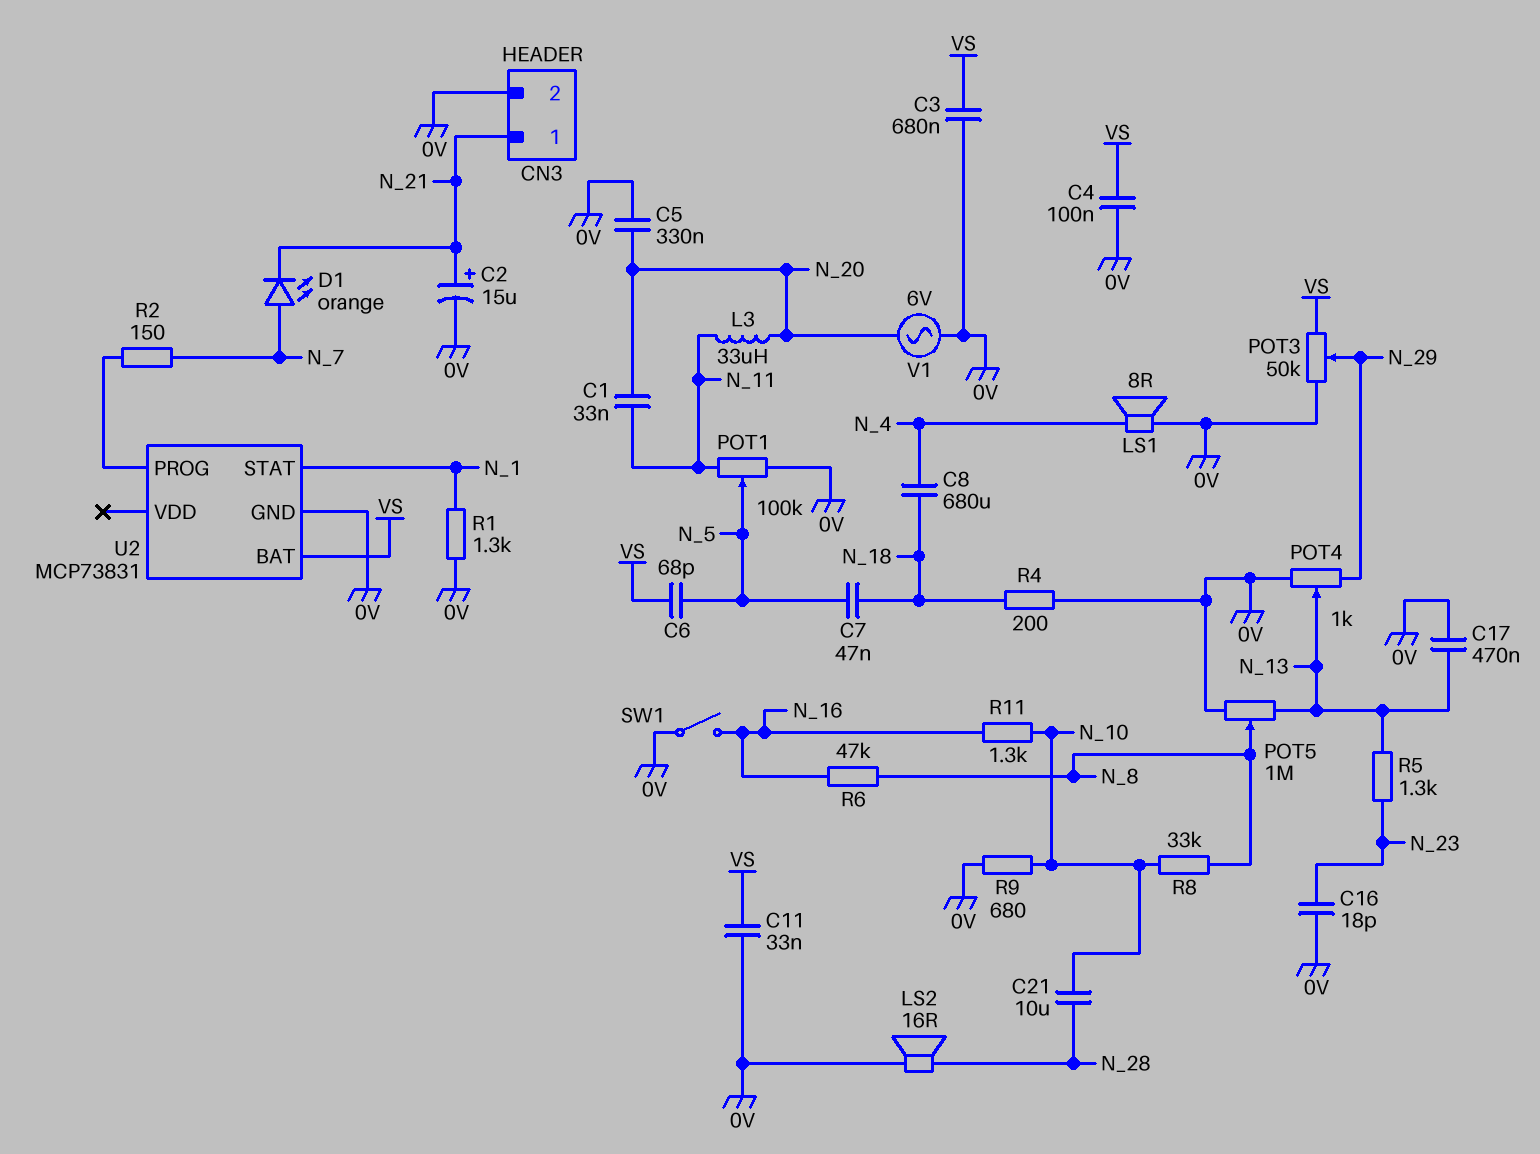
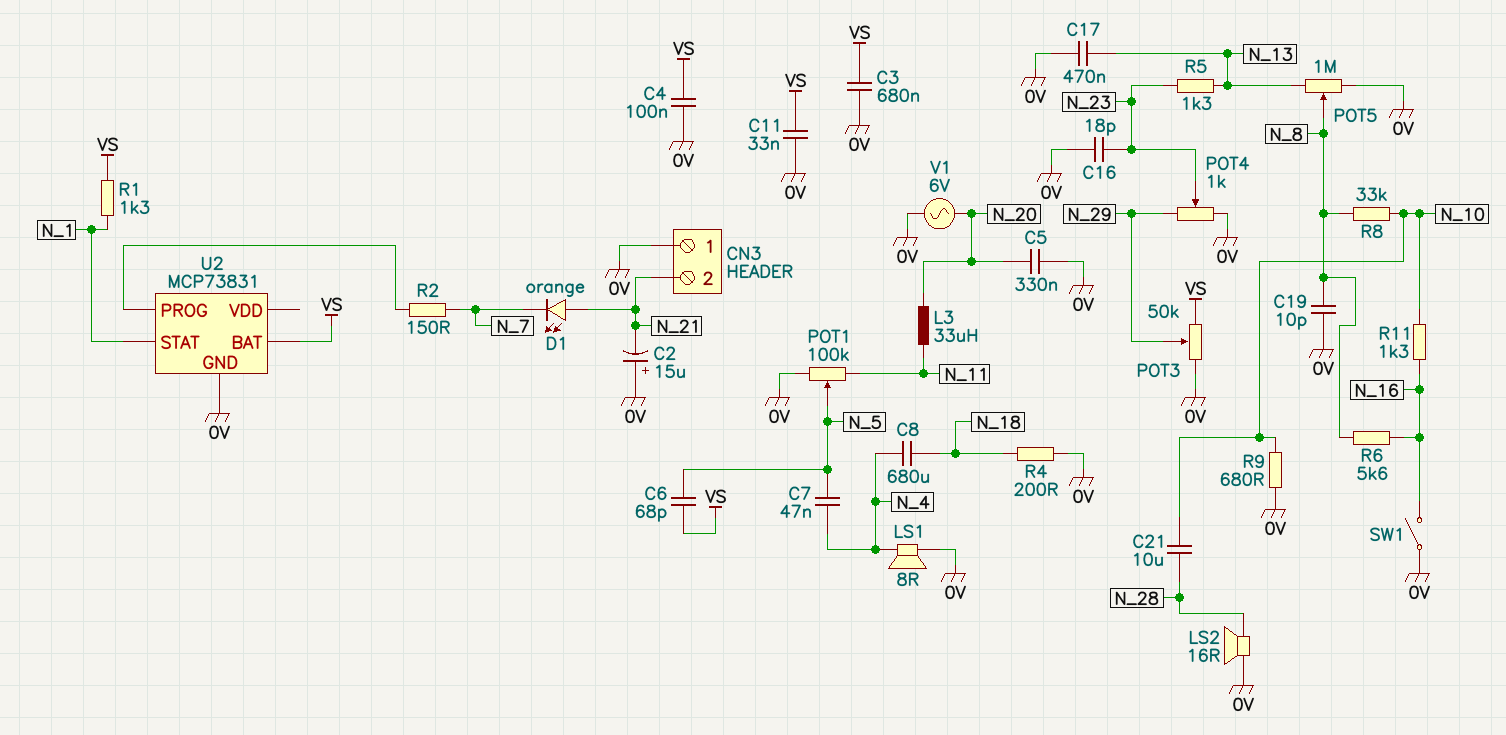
C1: 33nF (N_11, N_20) -> none
C2: 15uF (plus N_21, minus 0V) -> 15uF (plus 0V, minus N_21)
C7: 47nF (N_5, N_18) -> 47nF (N_4, N_5)
C19: none -> 10pF (0V, N_8)
CN3 pin 1: N_21 -> 0V
CN3 pin 2: 0V -> N_21
D1: LED orange (A N_7, K N_21) -> LED orange (A N_21, K N_7)
POT4: 1k (0V, N_29, wiper N_13) -> 1k (0V, N_29, wiper N_23)
R1: 1.3k (0V, N_1) -> 1.3k (N_1, VS)
R6: 47k (N_8, N_16) -> 5.6k (N_8, N_16)

